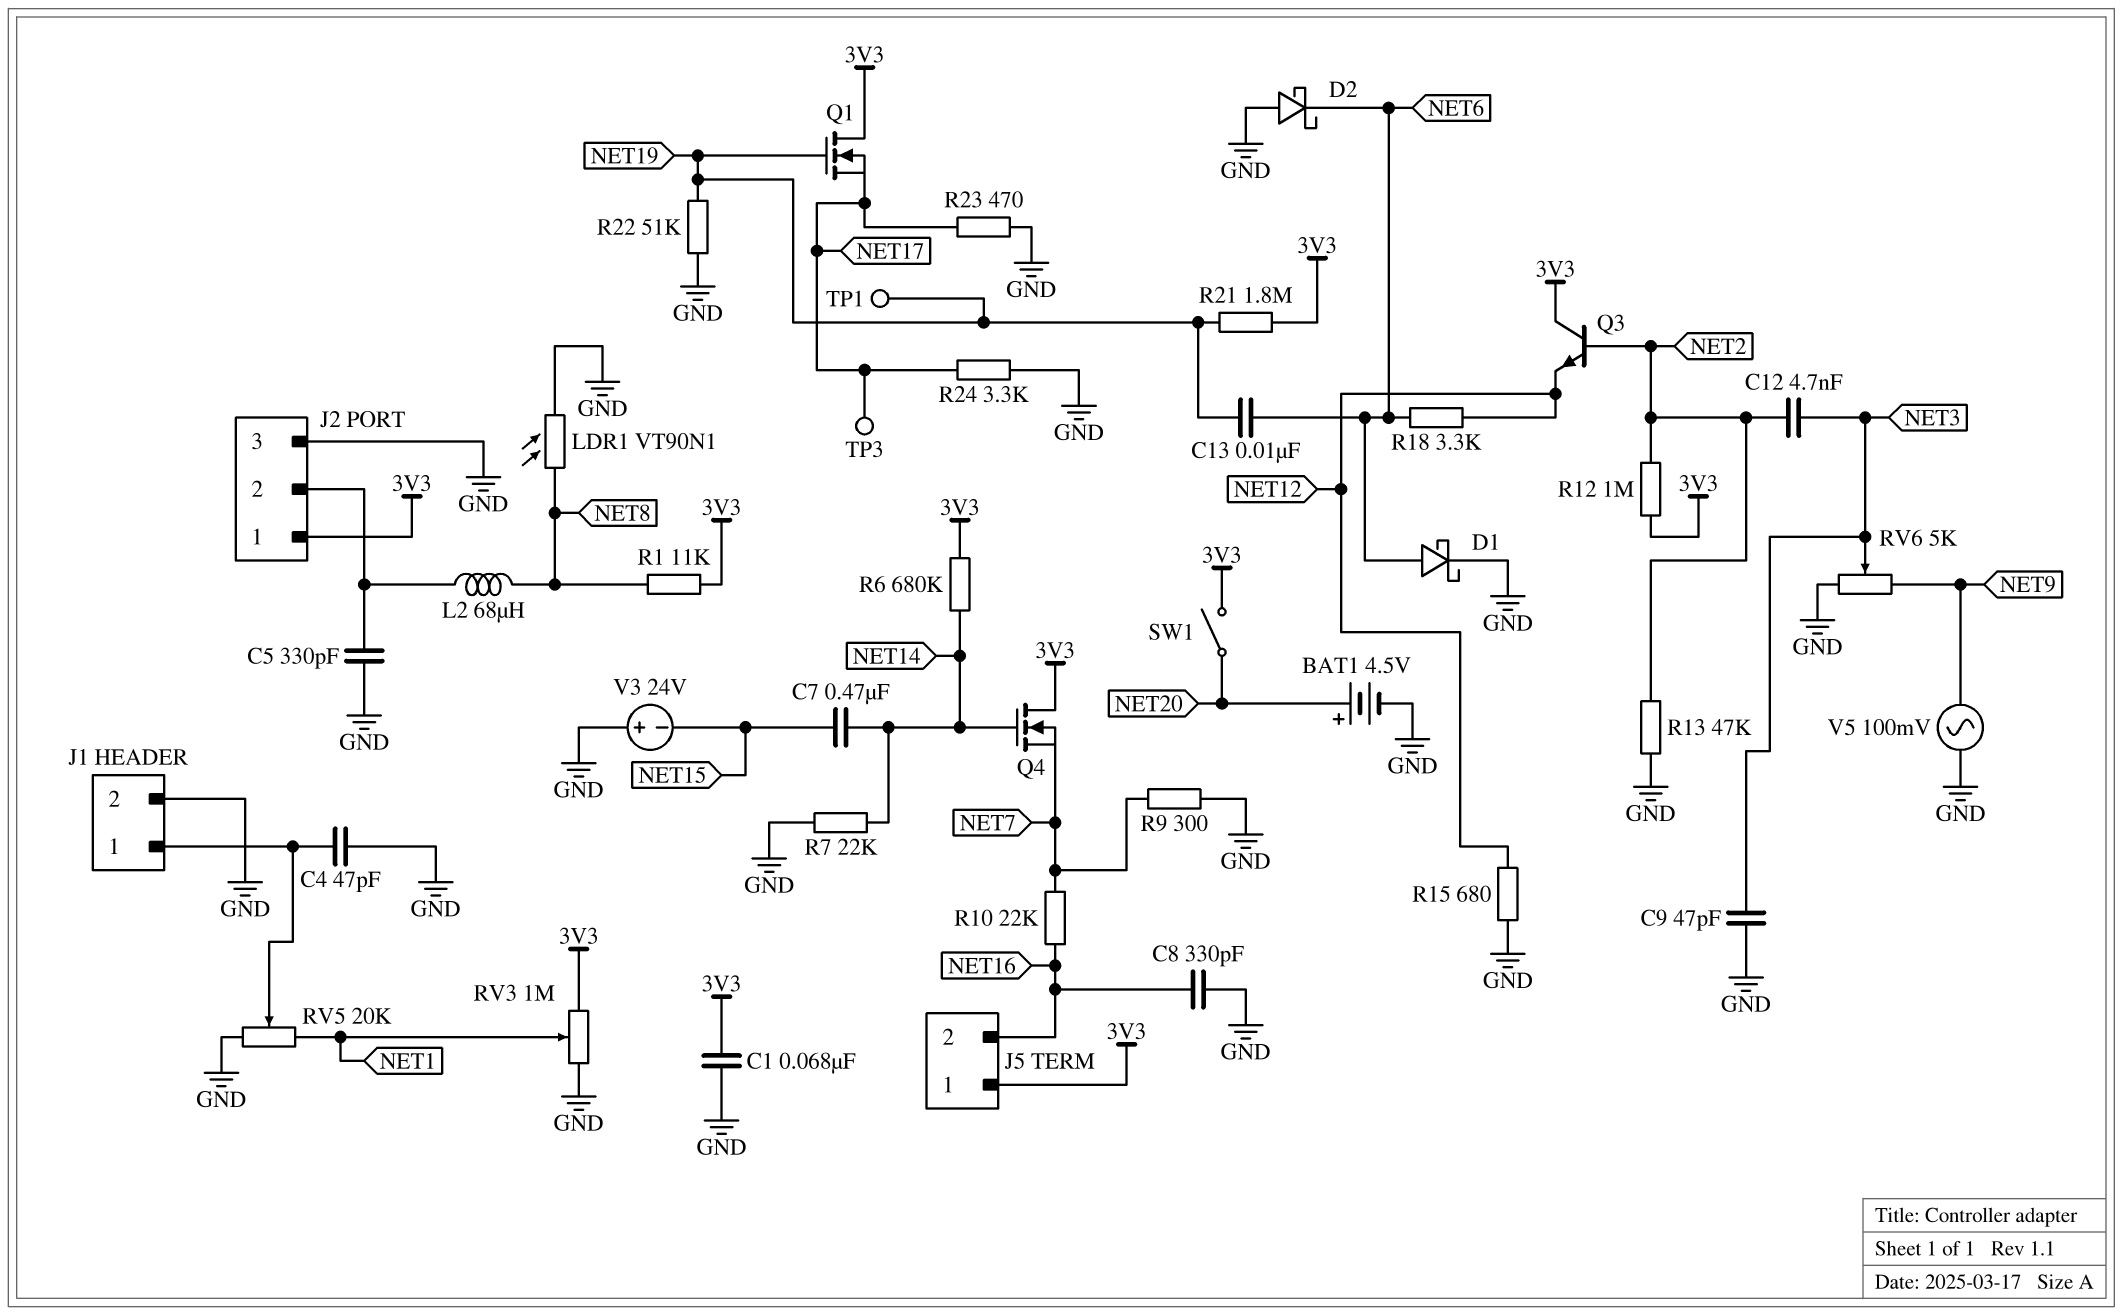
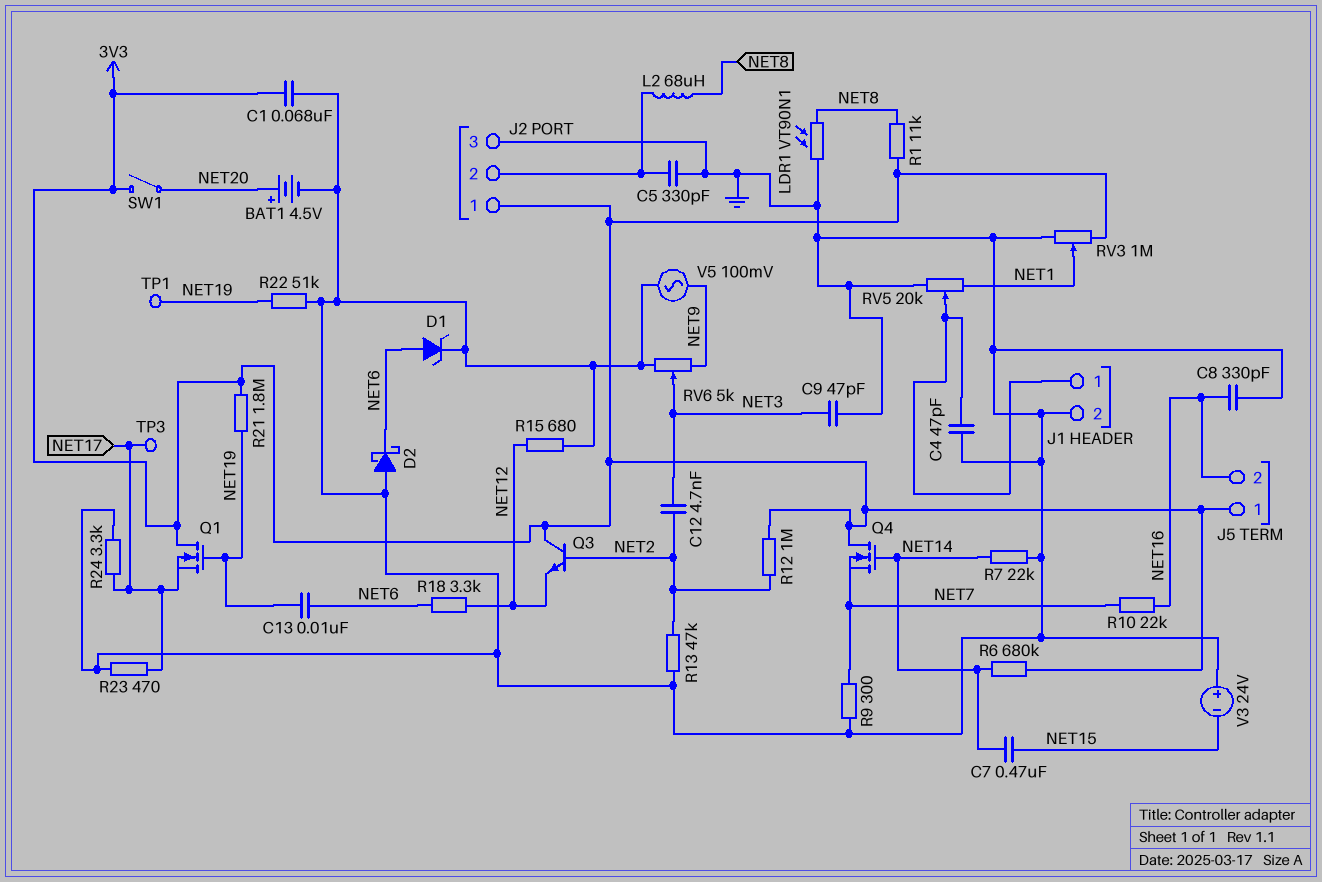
D1: schottky (A NET6, K GND) -> zener (A NET6, K GND)

